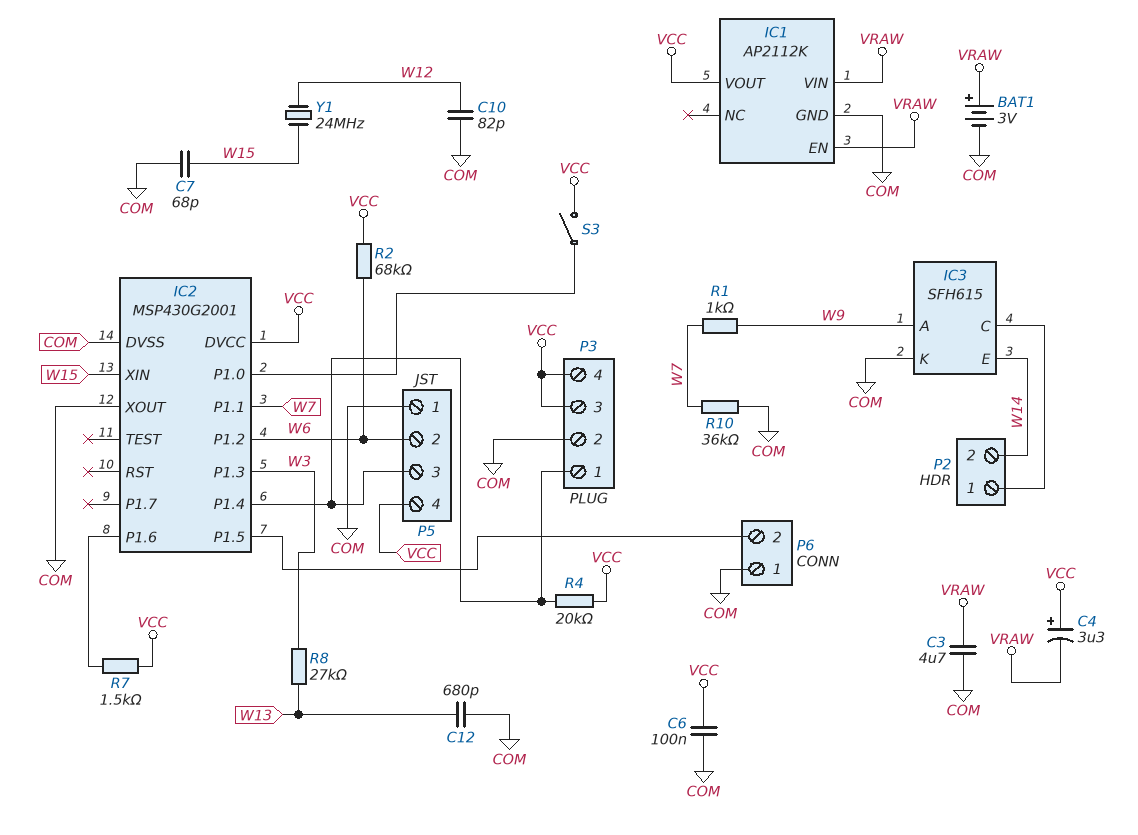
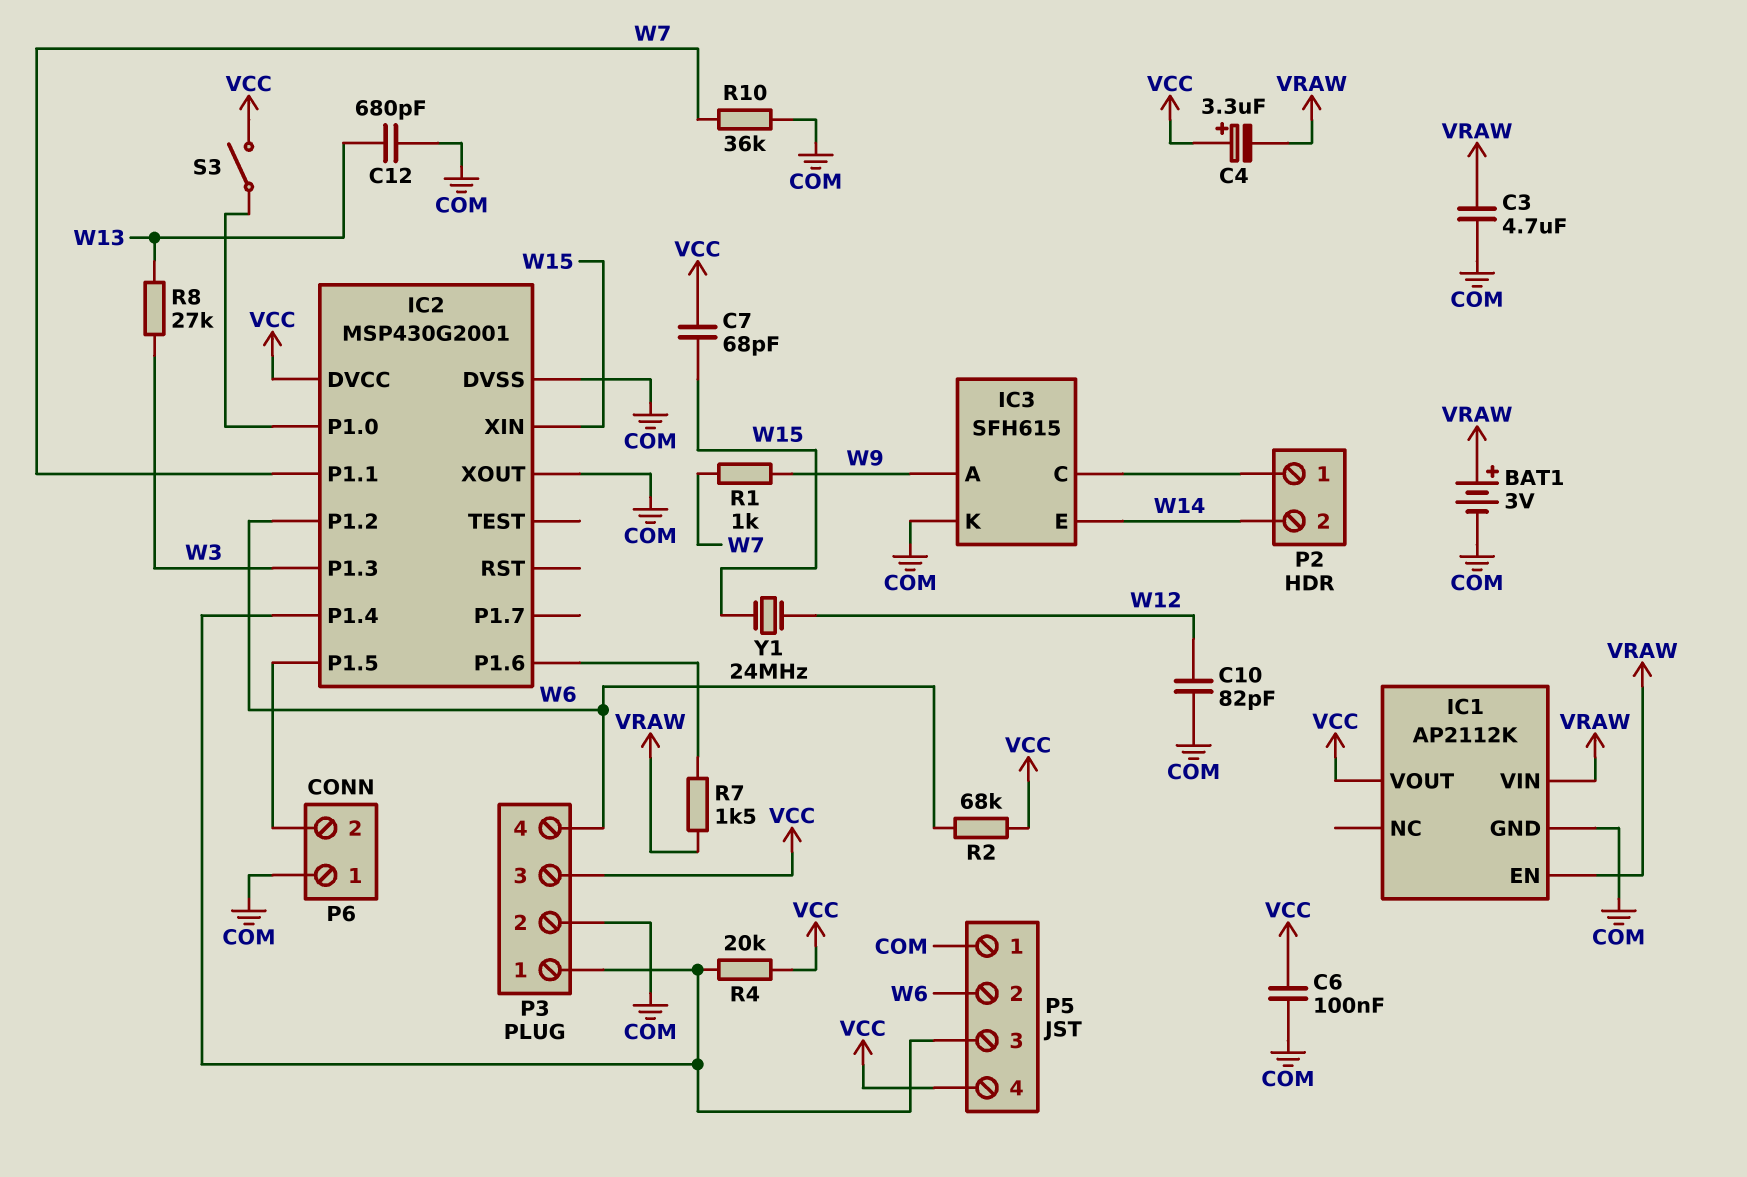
C7: 68pF (COM, W15) -> 68pF (VCC, W15)
P3 pin 4: VCC -> W6
R7: 1.5k (IC2/P1.6, VCC) -> 1.5k (IC2/P1.6, VRAW)

